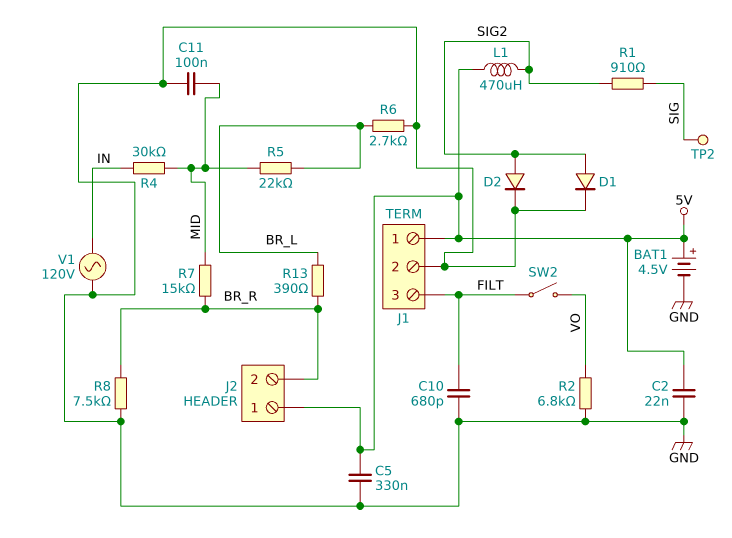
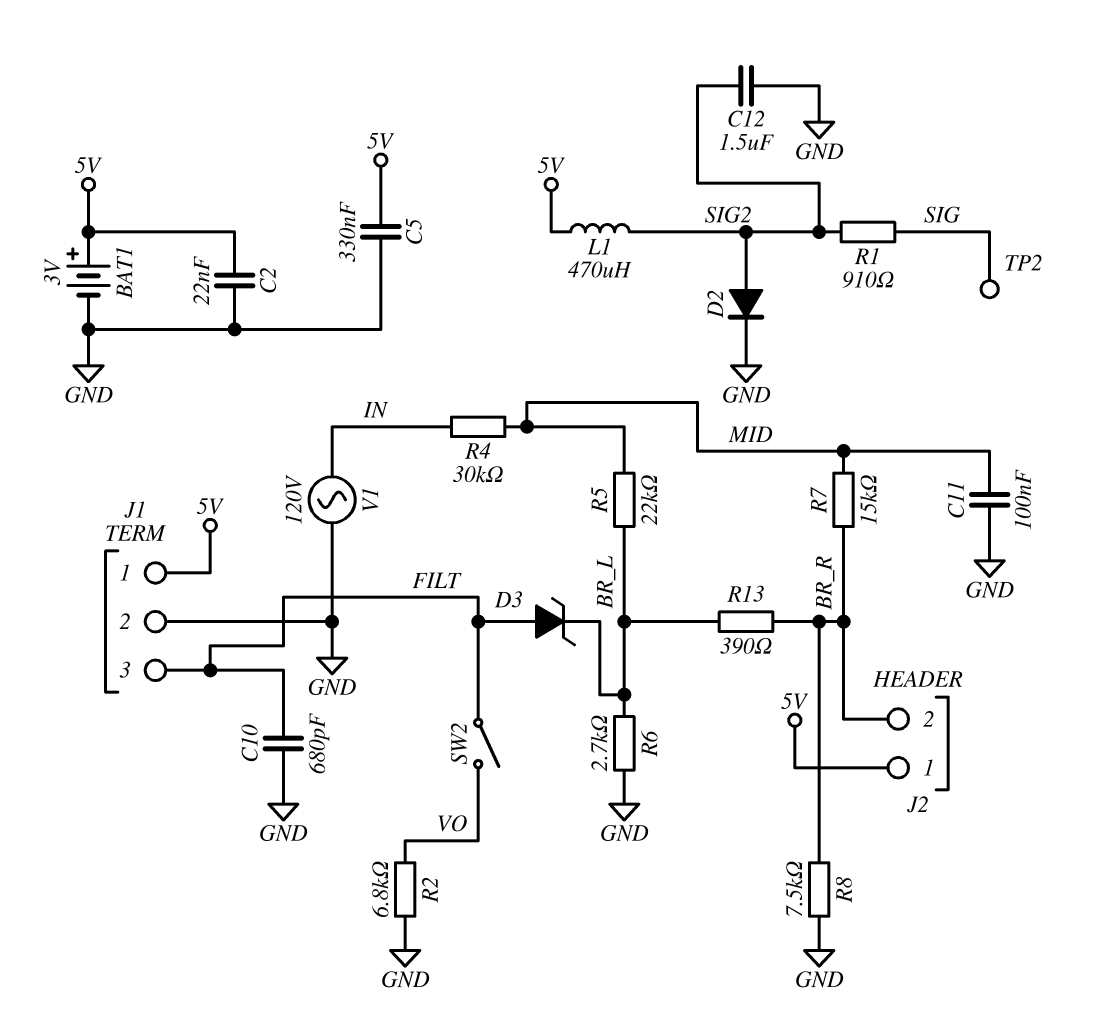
BAT1: 4.5V (plus 5V, minus GND) -> 3V (plus 5V, minus GND)
C12: none -> 1.5uF (GND, SIG2)
D1: diode (A SIG2, K GND) -> none
D3: none -> zener (A FILT, K BR_L)

